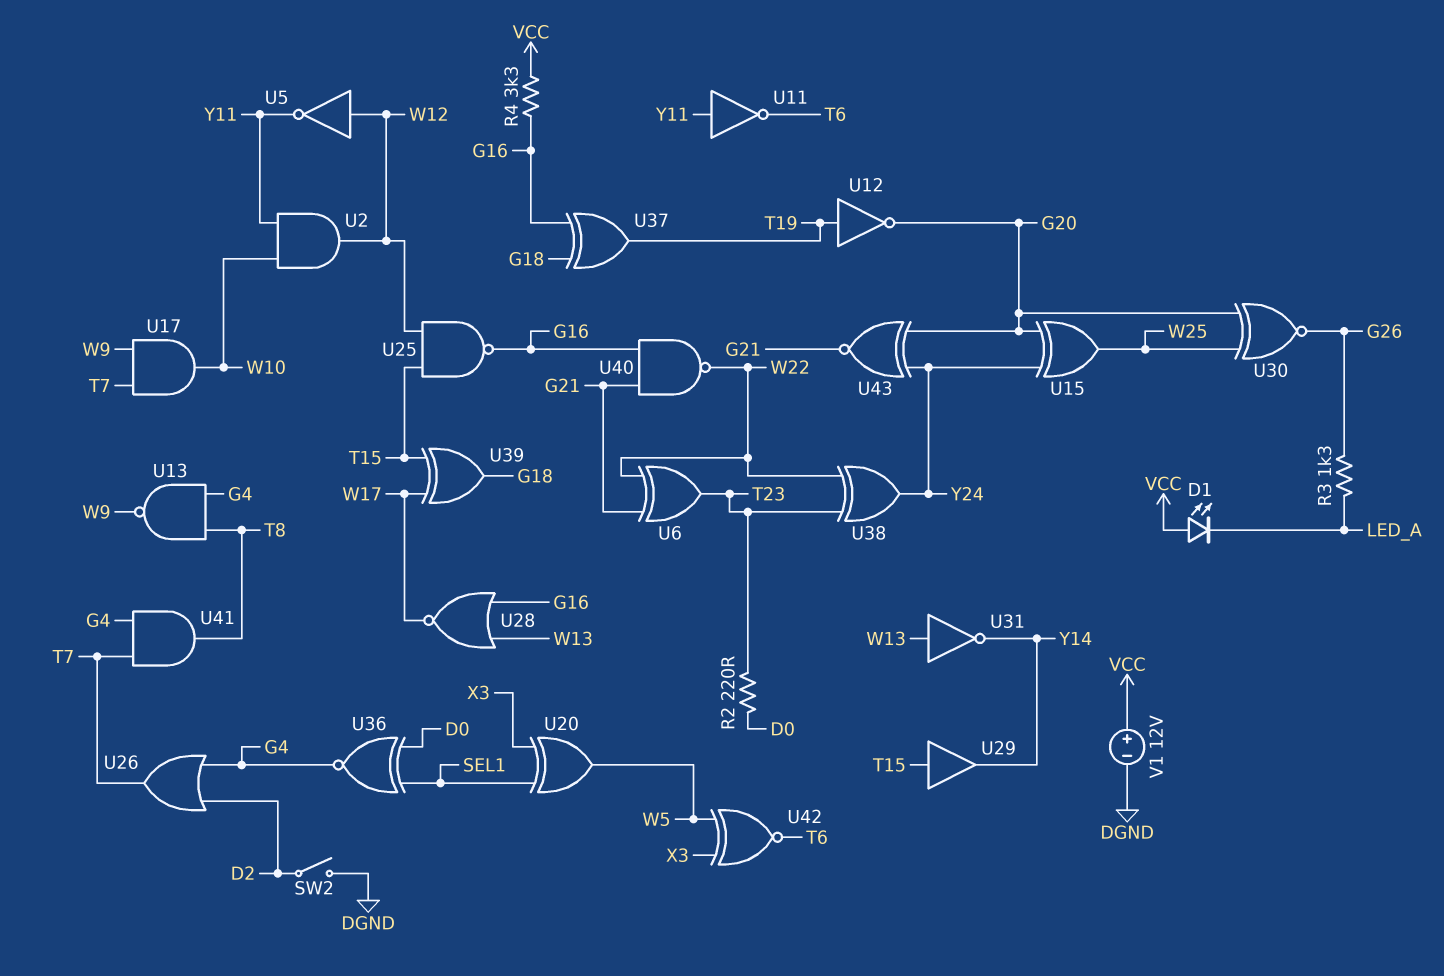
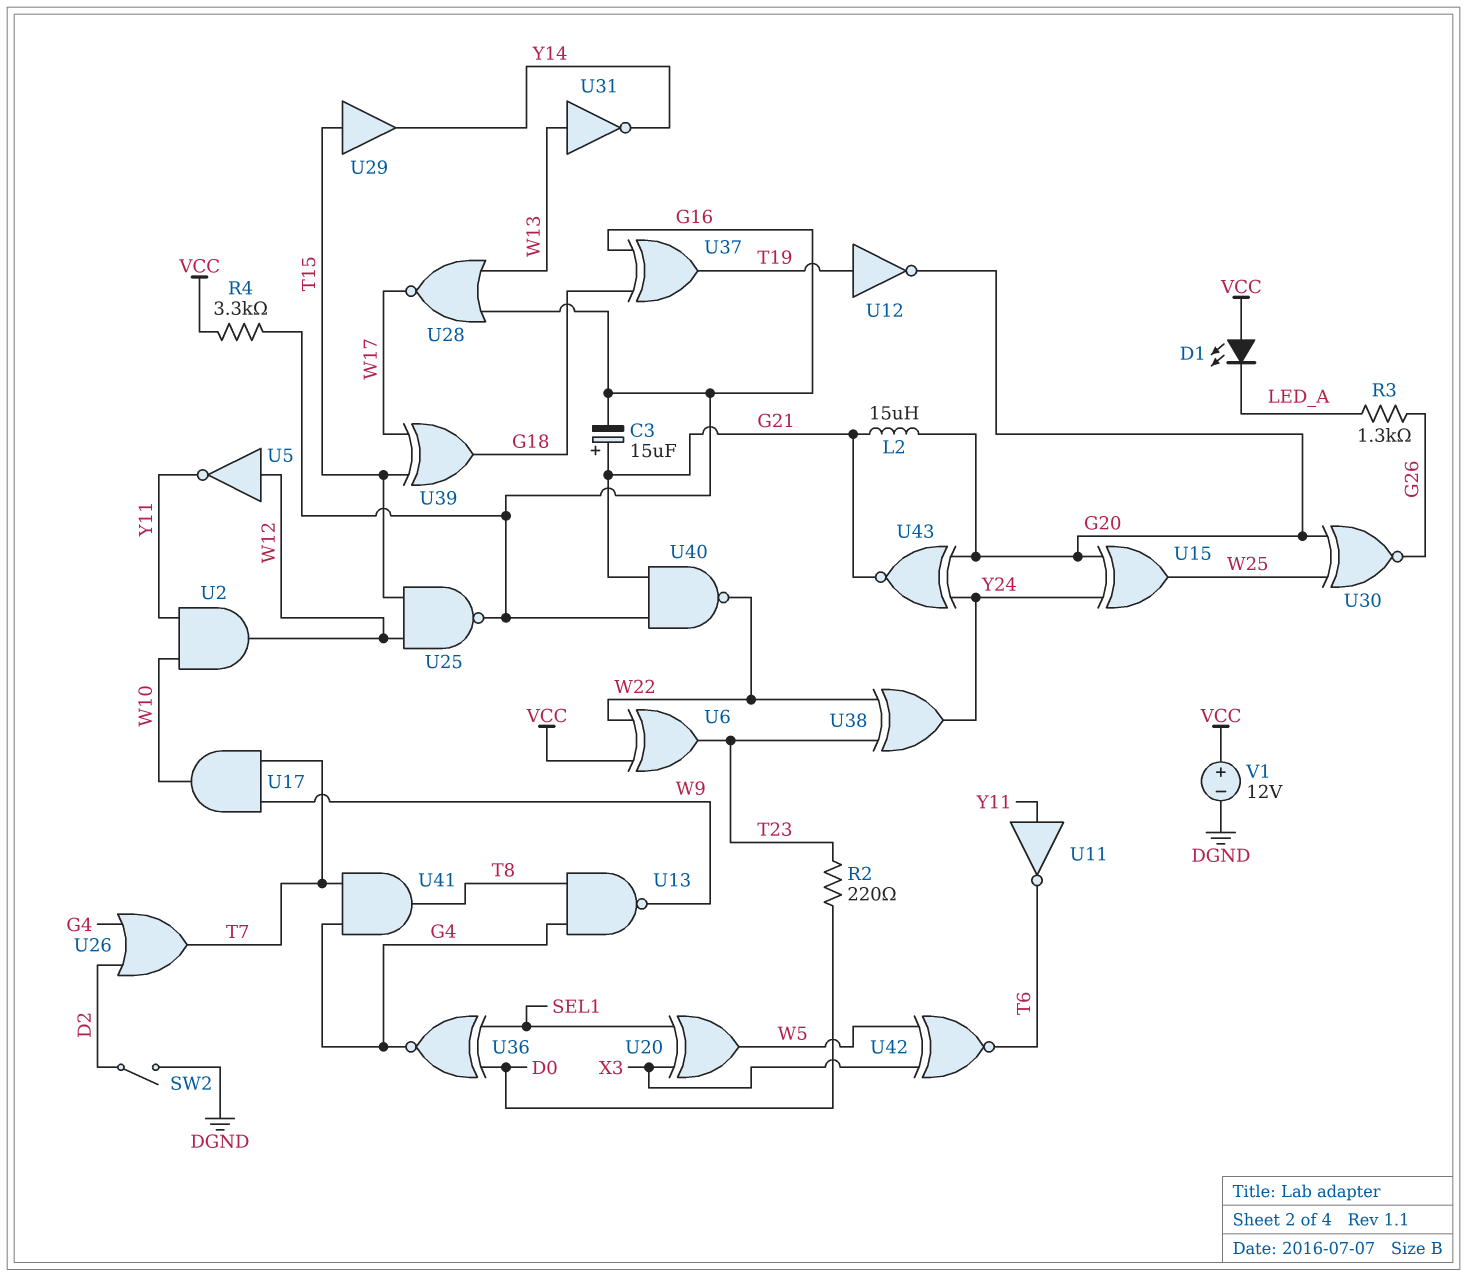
C3: none -> 15uF (plus G21, minus G16)
L2: none -> 15uH (G20, G21)
U6: XOR (in G21, in W22, out T23) -> XOR (in VCC, in W22, out T23)

